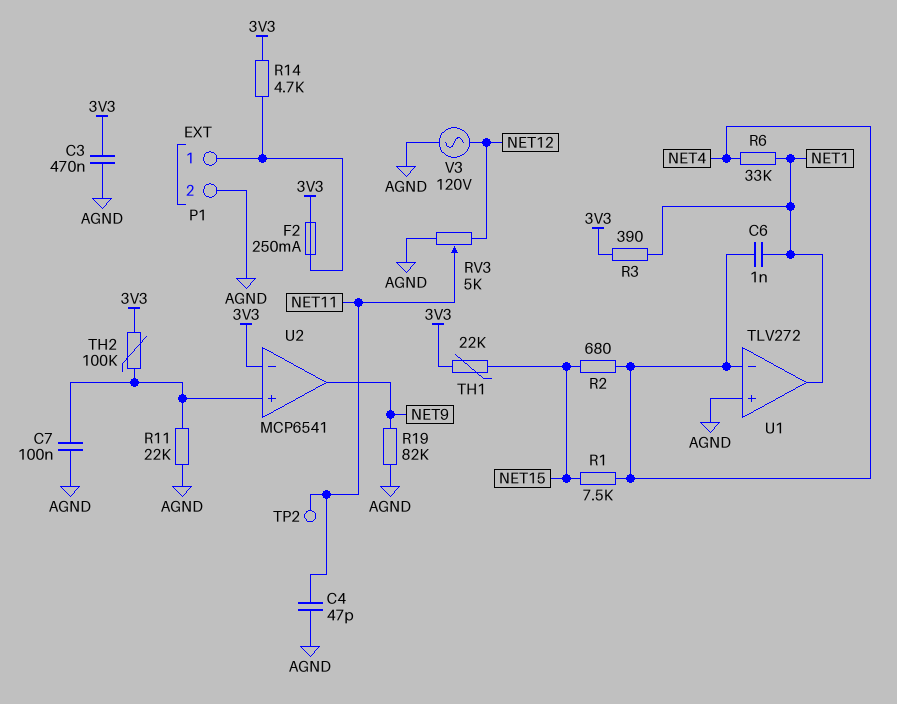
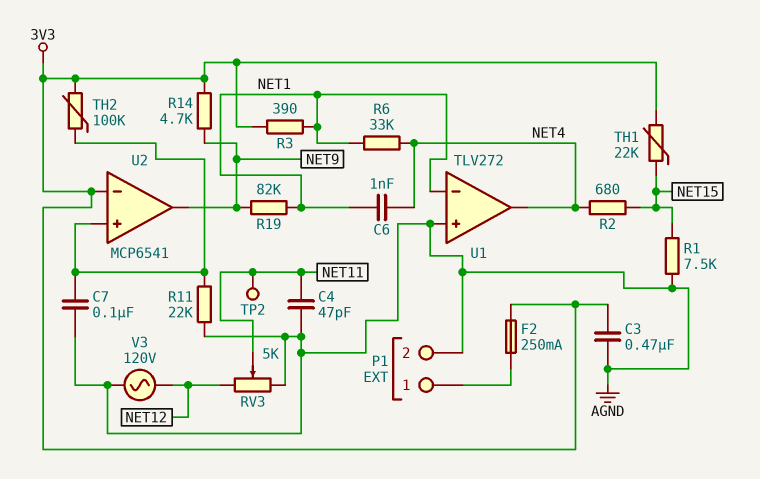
R1: 7.5k (NET4, NET15) -> 7.5k (AGND, NET15)
R14: 4.7k (3V3, P1/1) -> 4.7k (3V3, NET9)
R19: 82k (AGND, NET9) -> 82k (NET1, NET9)
U1 pin in-: NET4 -> NET1
U1 pin out: NET1 -> NET4

